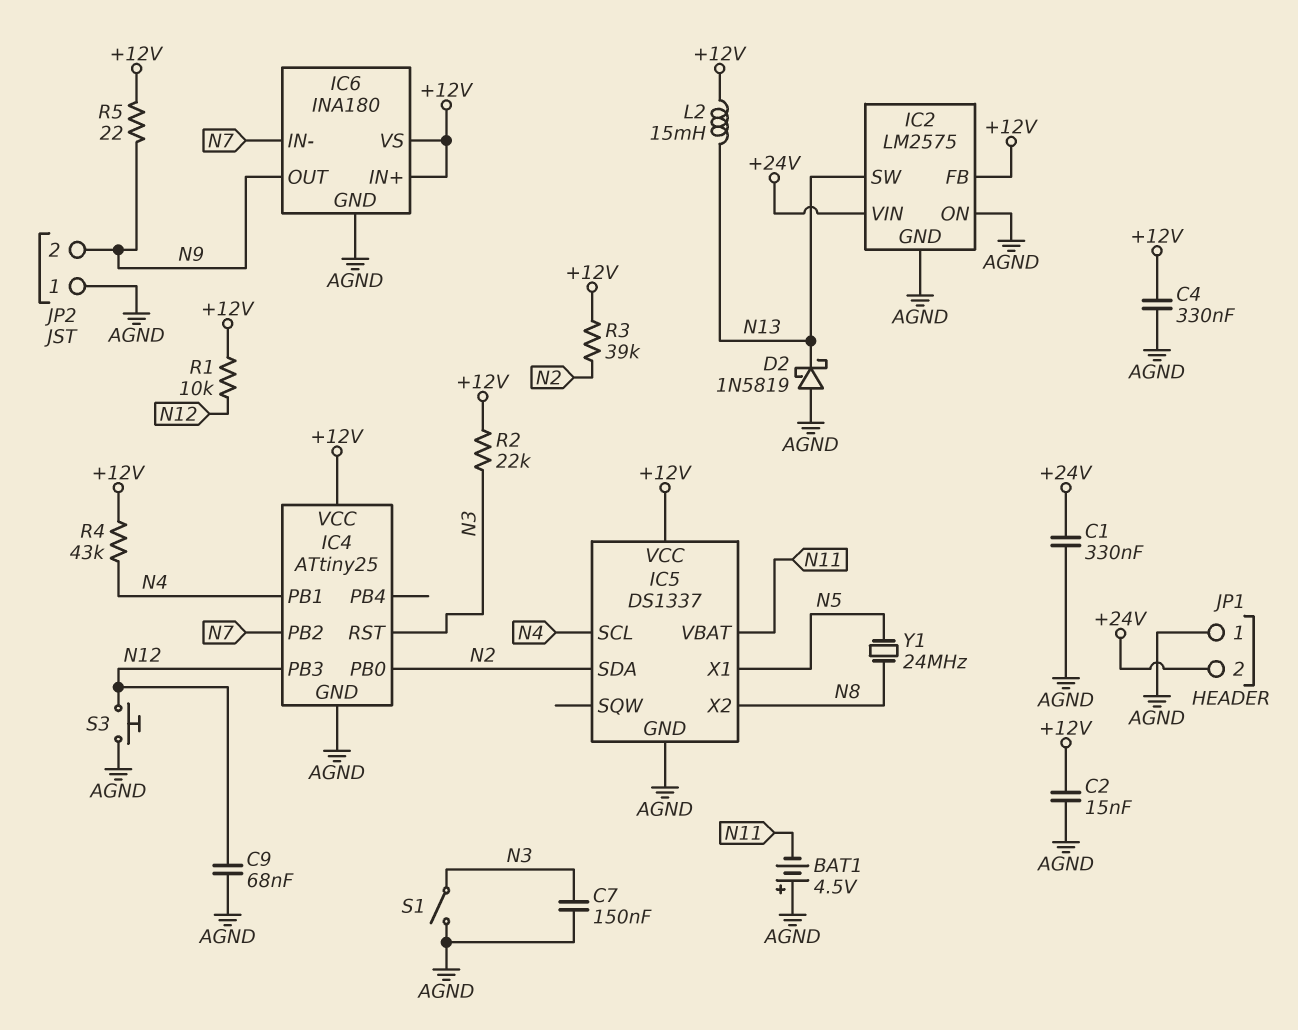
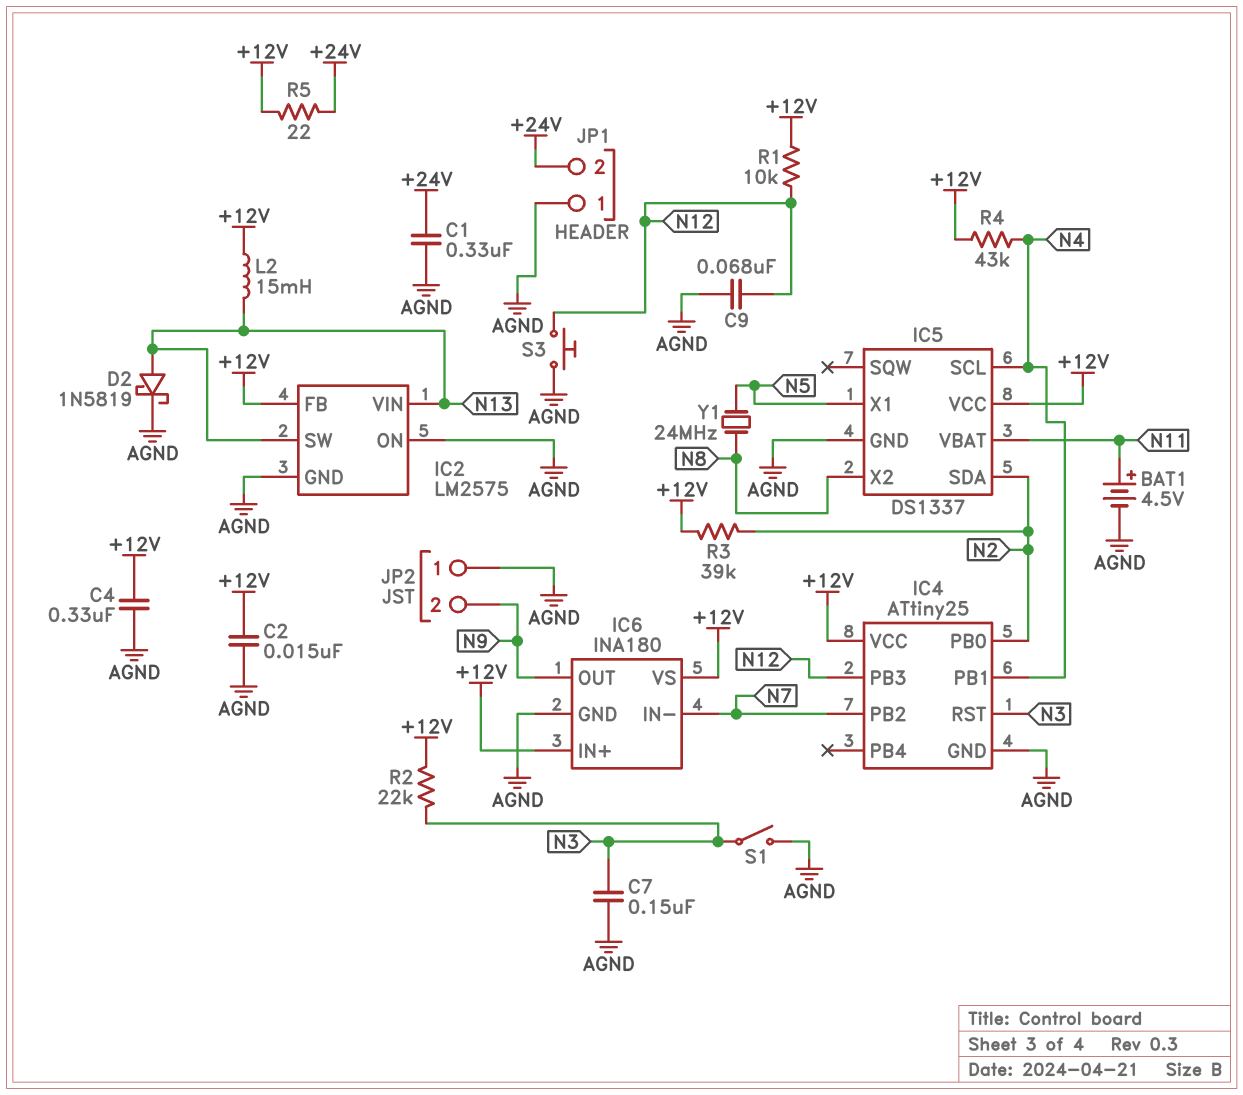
BAT1: 4.5V (plus AGND, minus N11) -> 4.5V (plus N11, minus AGND)
D2: schottky 1N5819 (A AGND, K N13) -> schottky 1N5819 (A N13, K AGND)
IC2 pin VIN: +24V -> N13
R5: 22 (+12V, N9) -> 22 (+12V, +24V)

